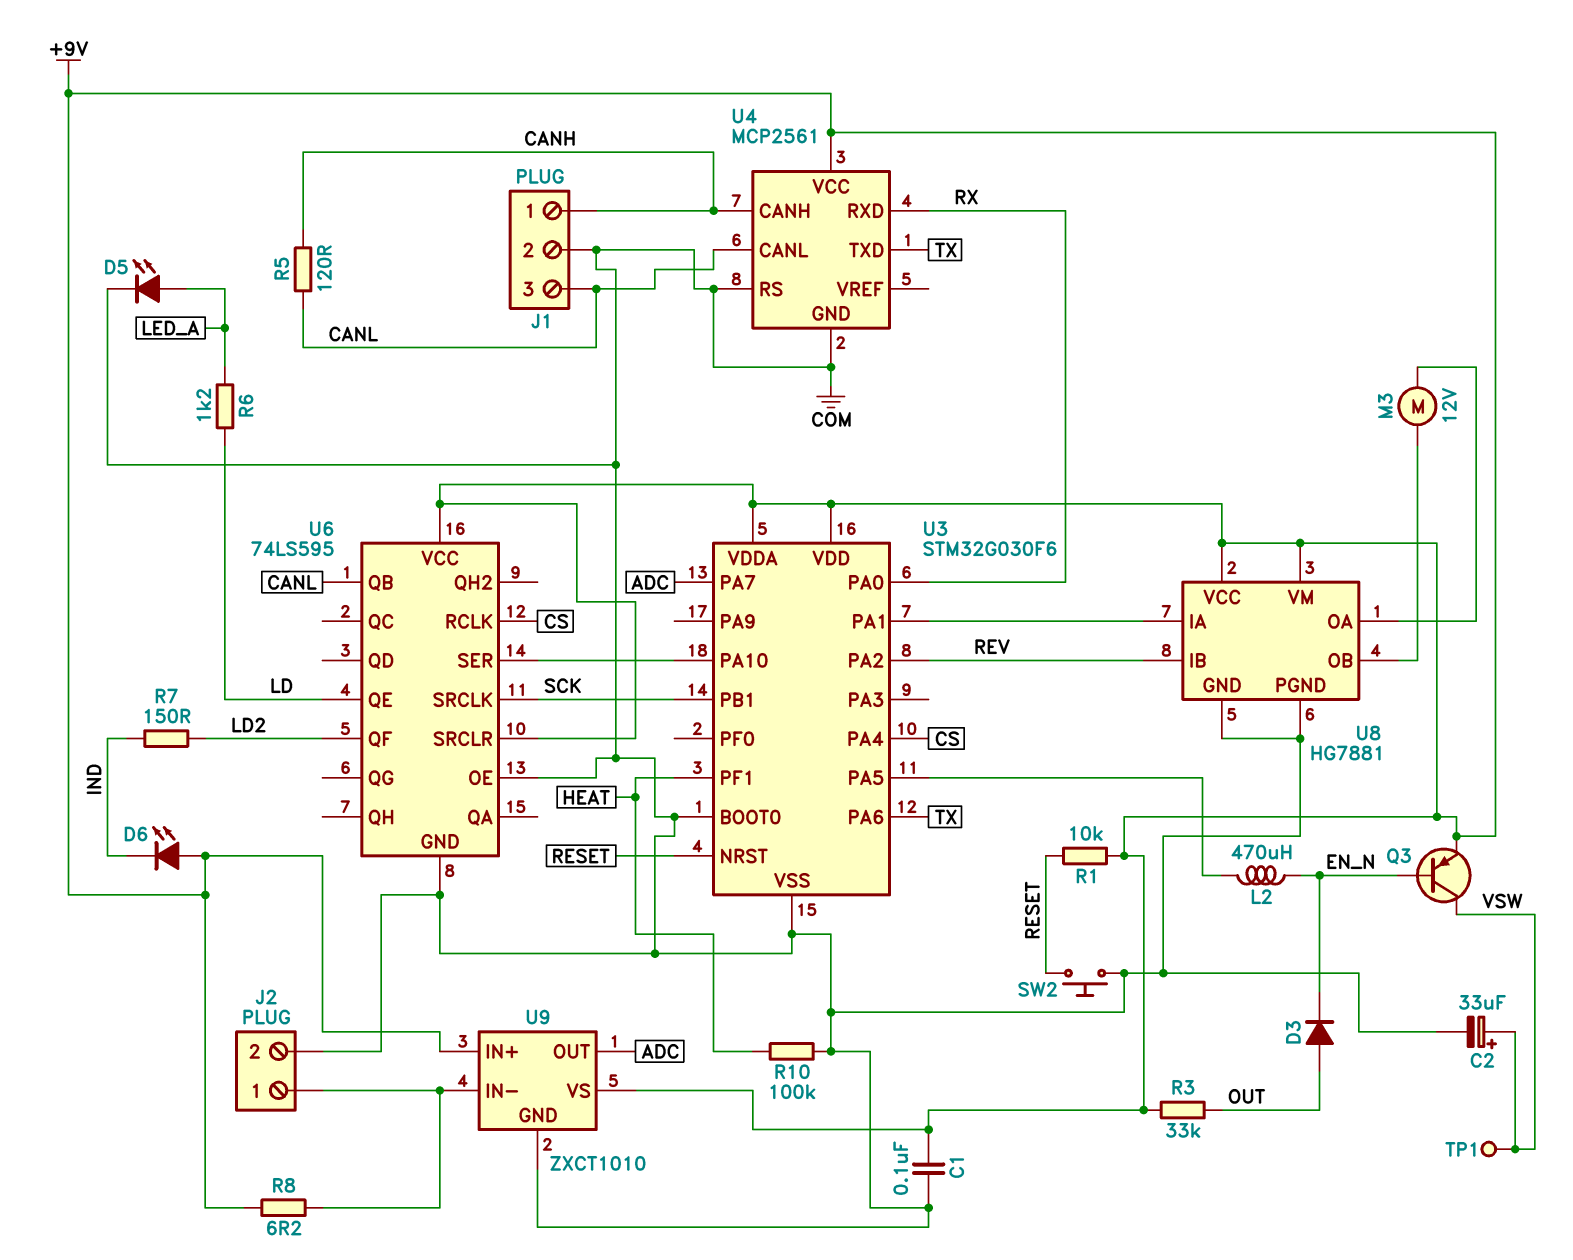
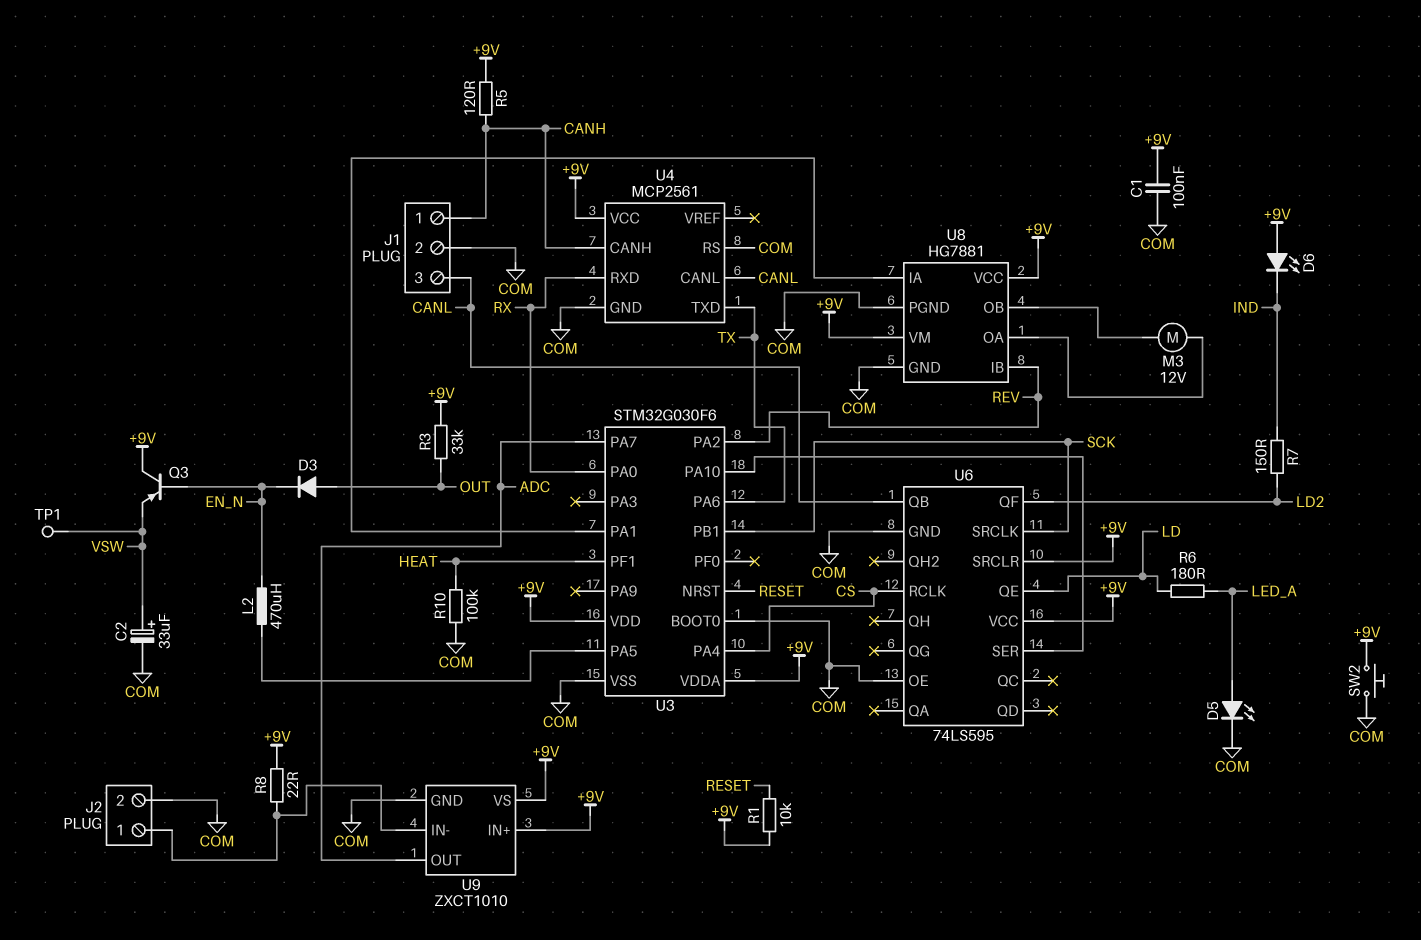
Q3: PNP (B EN_N, C VSW, E +9V) -> PNP (B EN_N, C +9V, E VSW)
R5: 120 (CANH, CANL) -> 120 (+9V, CANH)
R6: 1.2k (LD, LED_A) -> 180 (LD, LED_A)
R8: 6.2 (+9V, J2/1) -> 22 (+9V, J2/1)
SW2: button (COM, RESET) -> button (+9V, COM)

